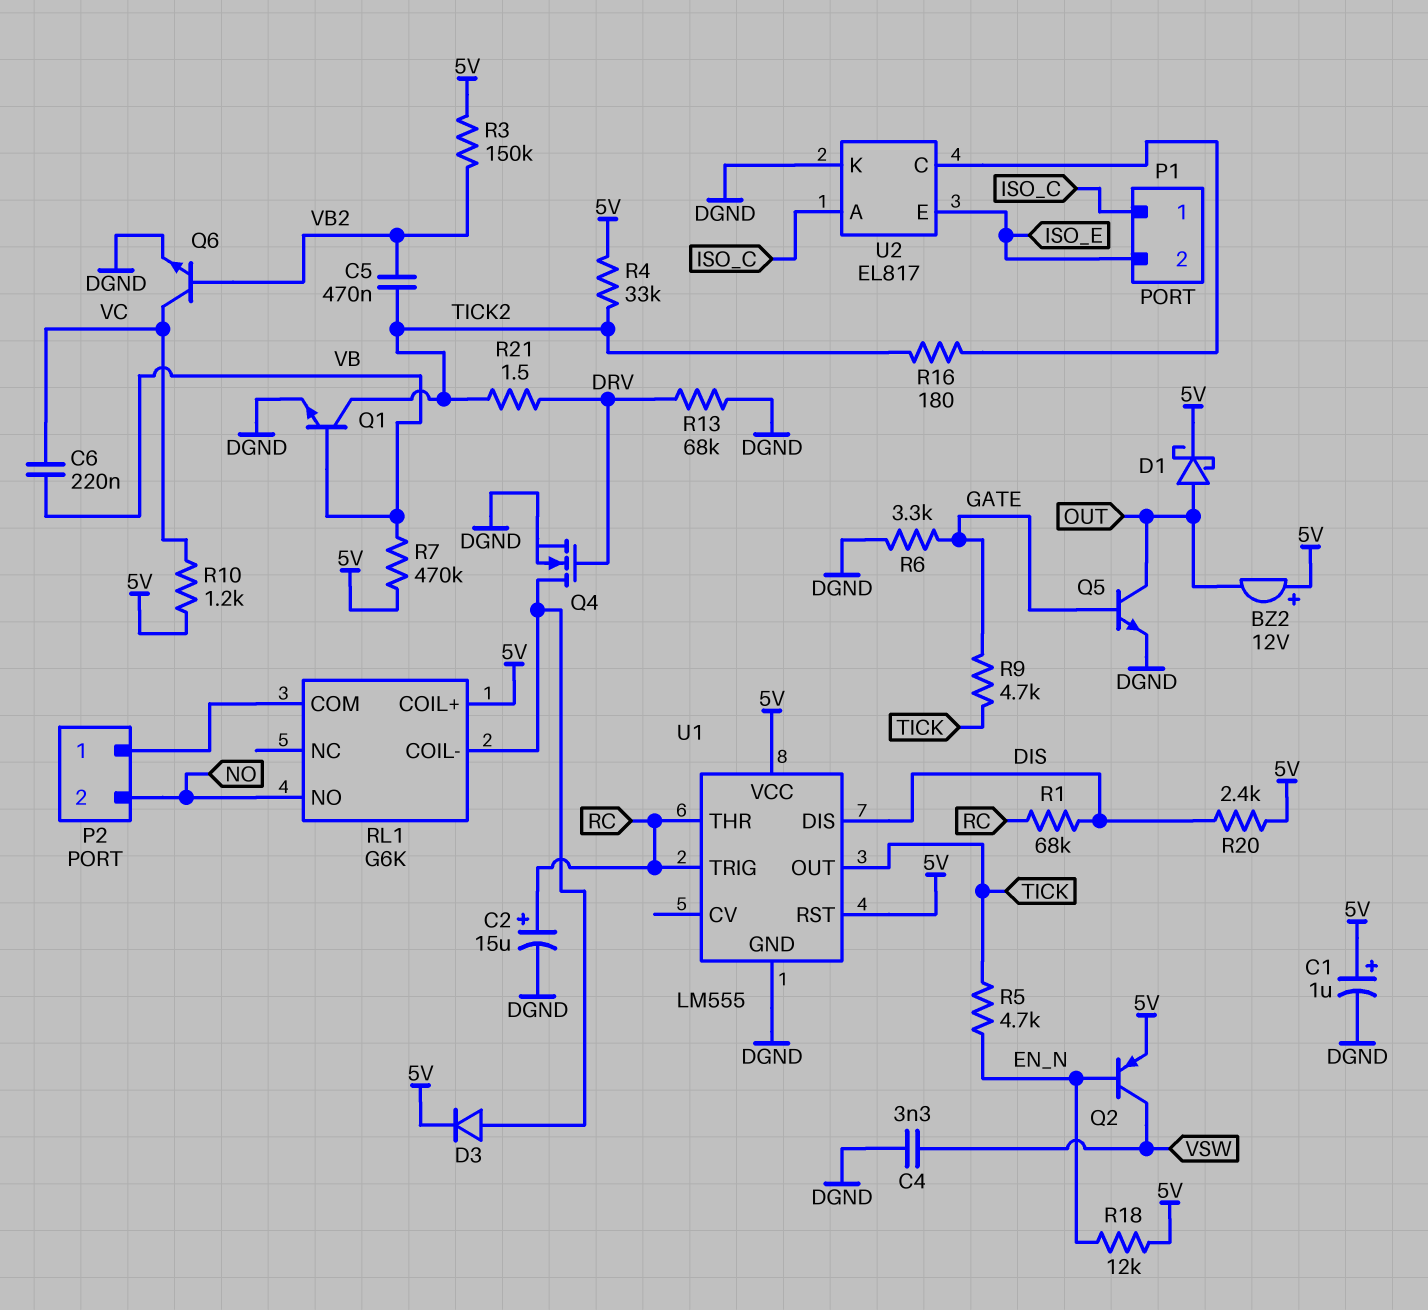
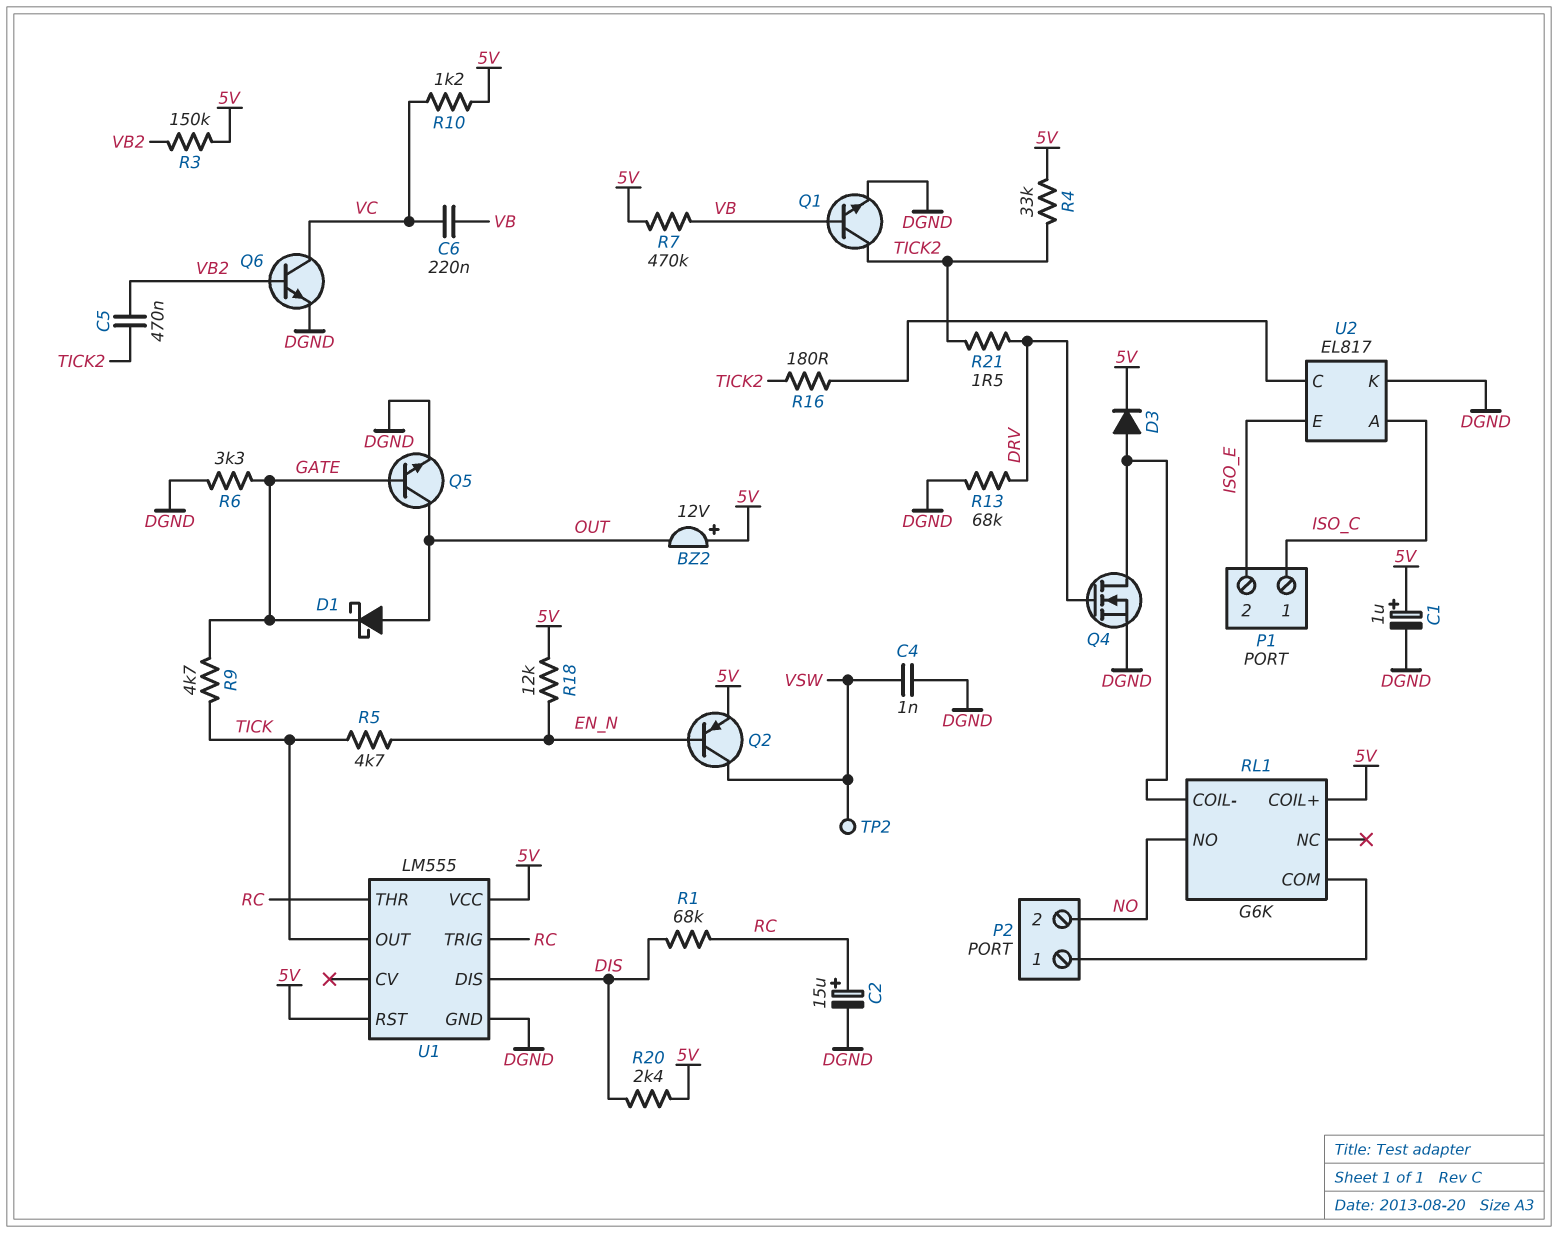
C4: 3.3nF (DGND, VSW) -> 1nF (DGND, VSW)
D1: schottky (A OUT, K 5V) -> schottky (A OUT, K GATE)
TP2: none -> test point (VSW)

